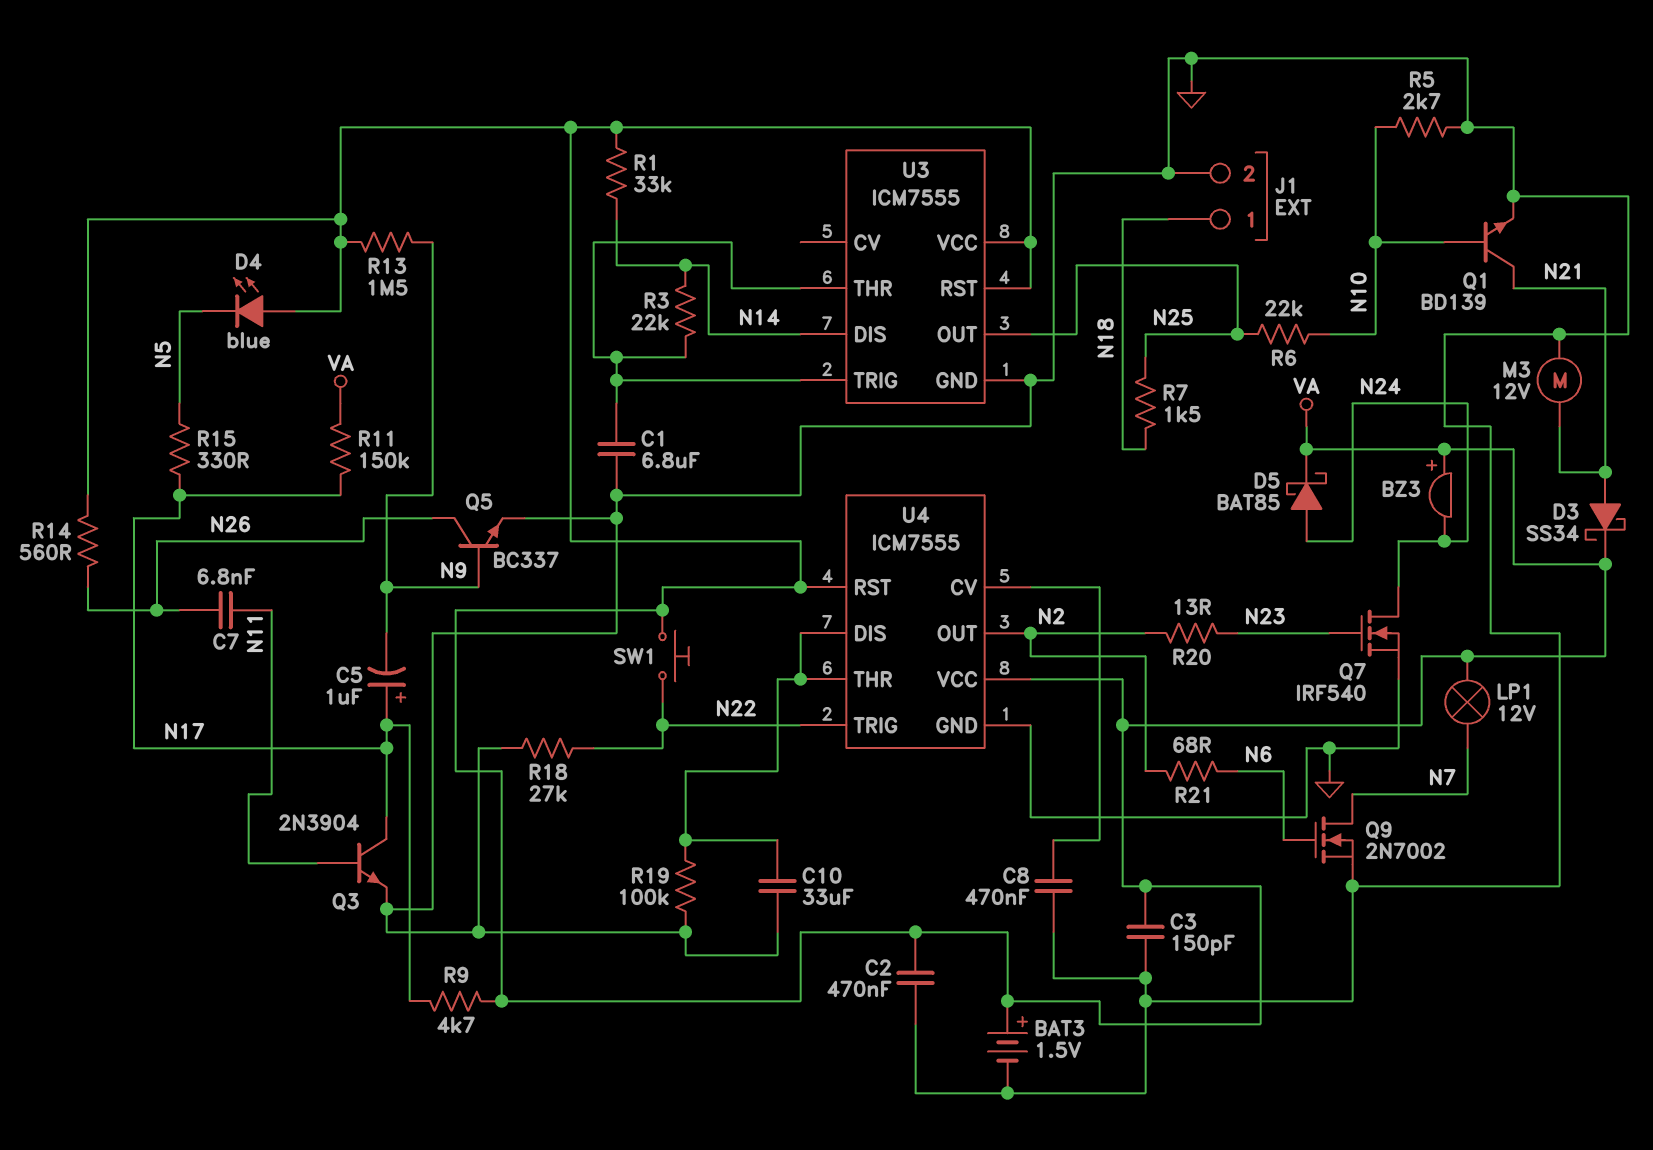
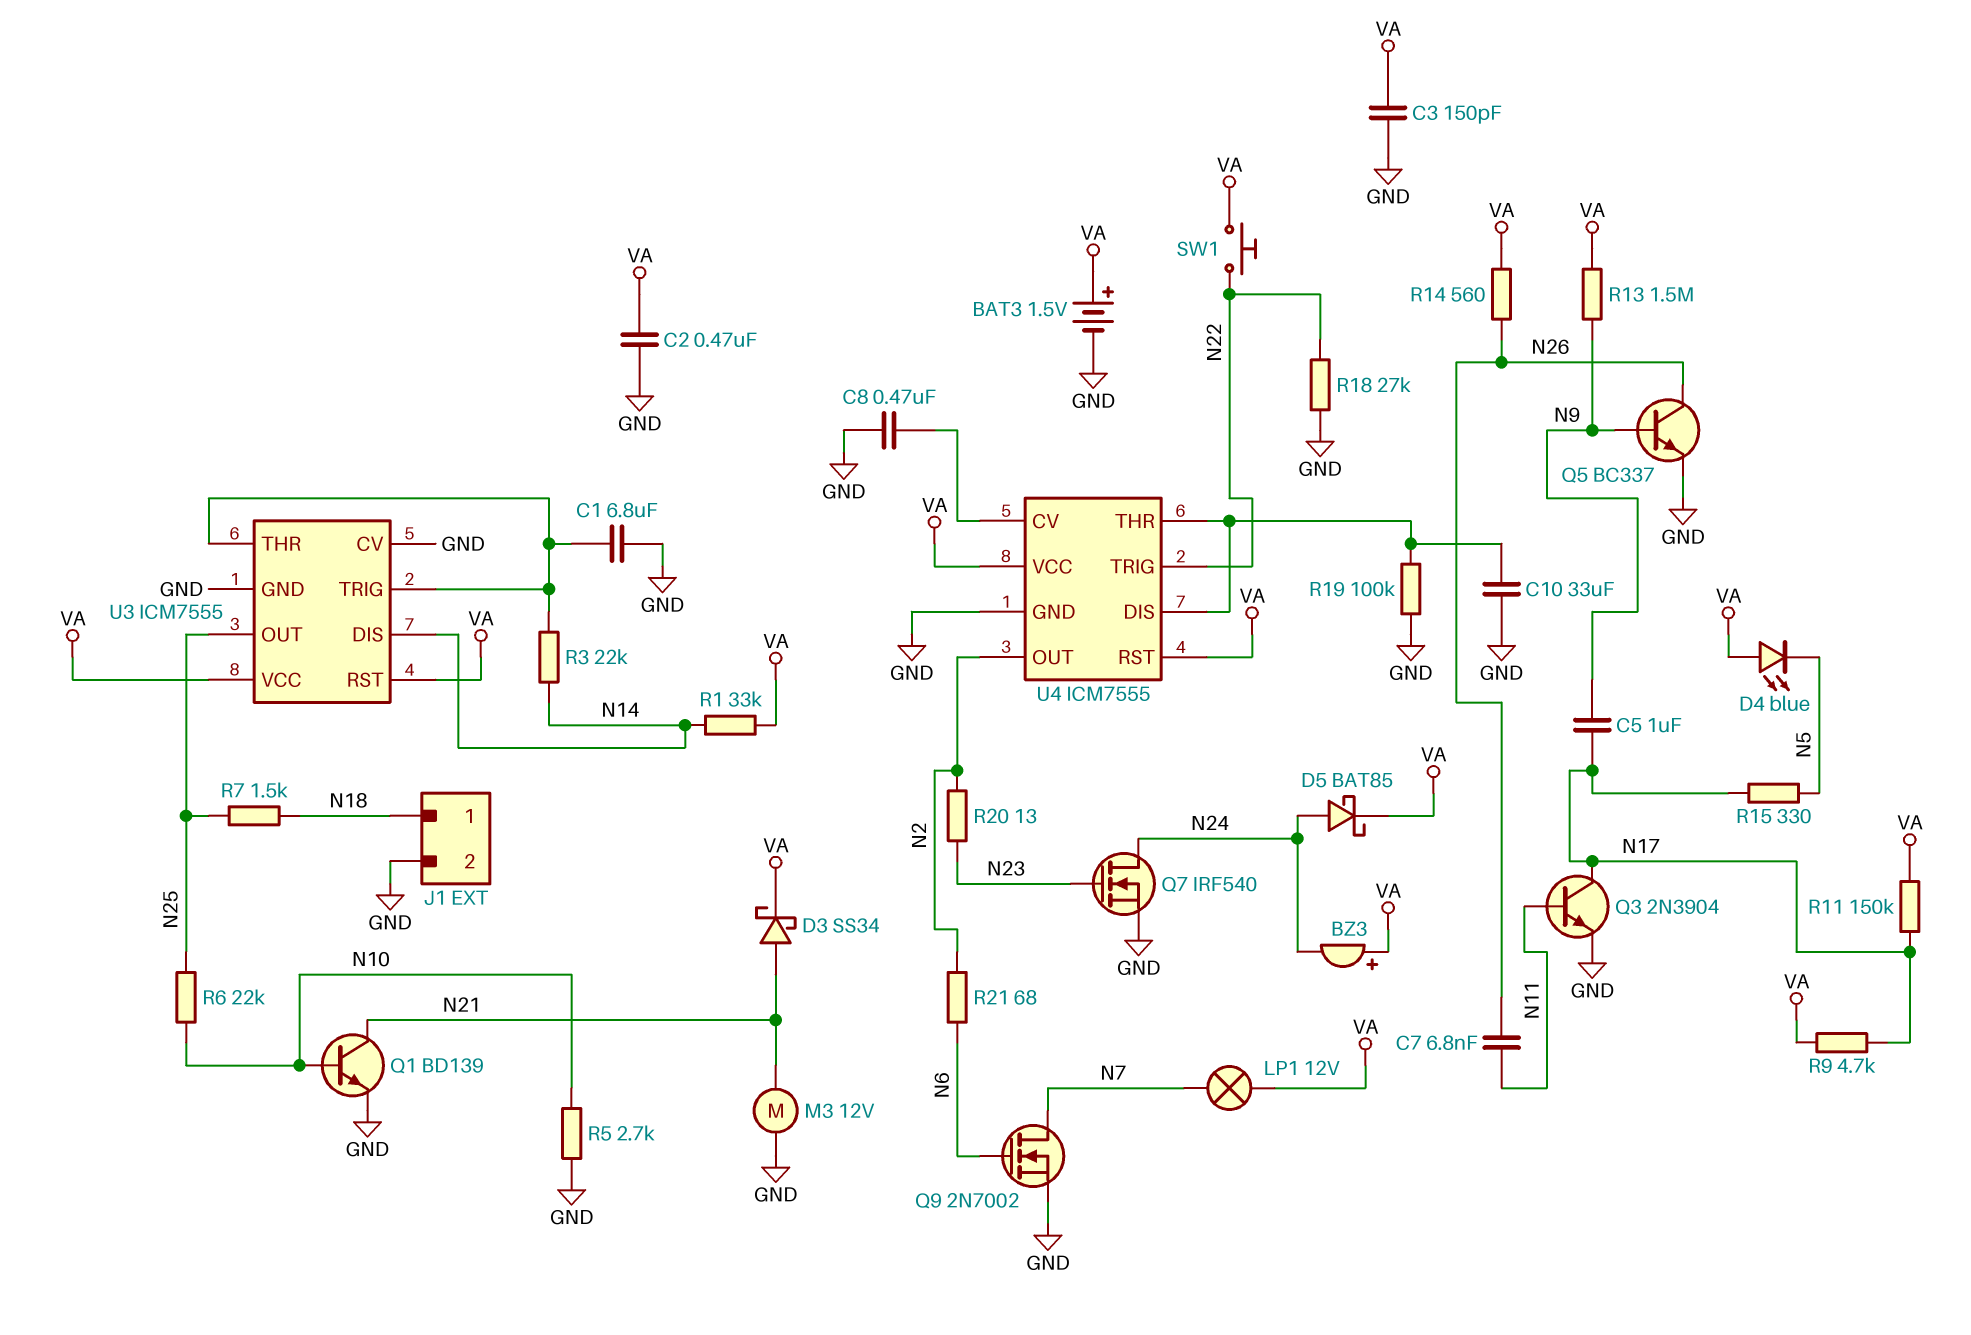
C5: 1uF (plus N17, minus N9) -> 1uF (N9, N17)
U3 pin CV: none -> GND

